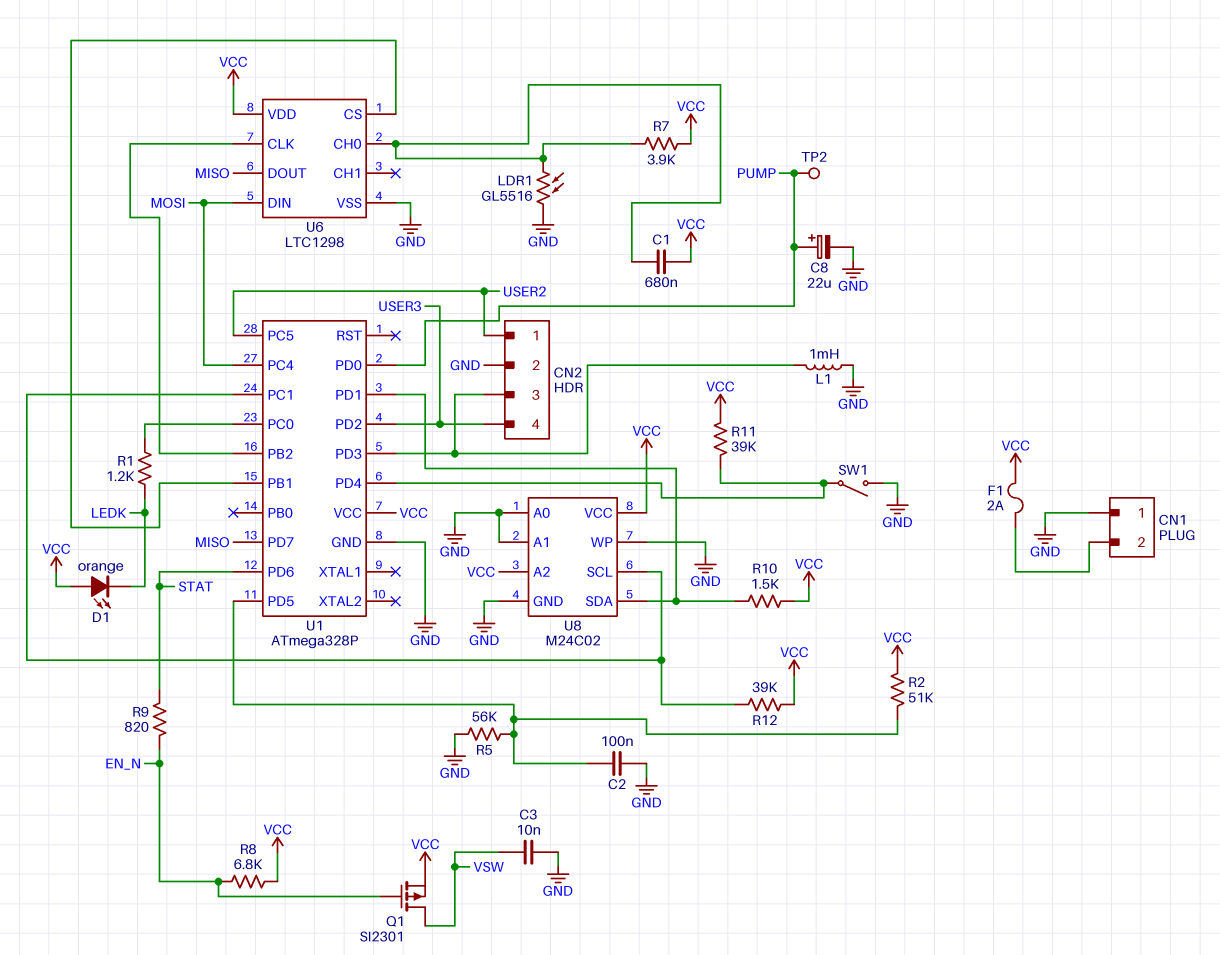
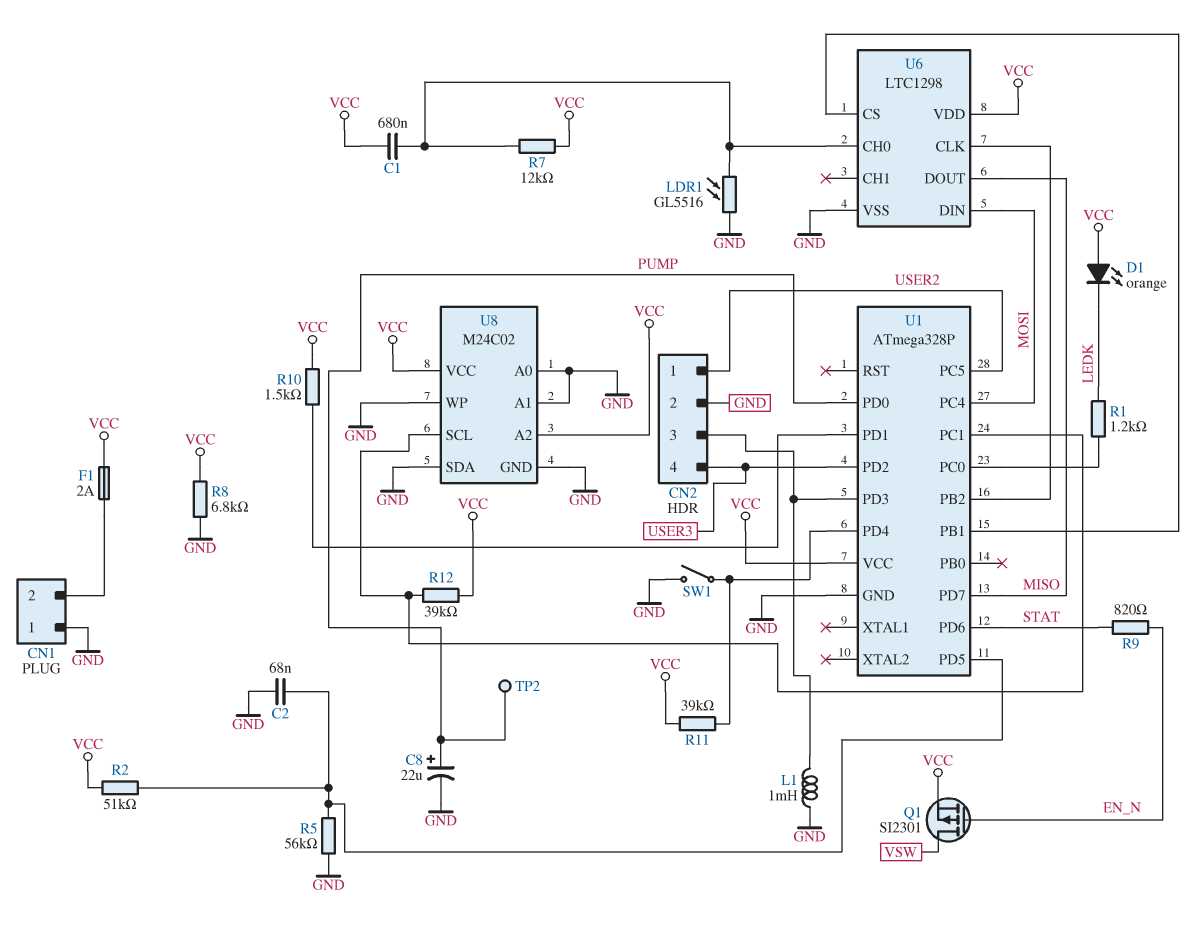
C2: 100nF (GND, U1/PD5) -> 68nF (GND, U1/PD5)
C3: 10nF (GND, VSW) -> none
R7: 3.9k (U6/CH0, VCC) -> 12k (U6/CH0, VCC)
R8: 6.8k (EN_N, VCC) -> 6.8k (GND, VCC)
U8 pin SDA: U1/PD1 -> GND

